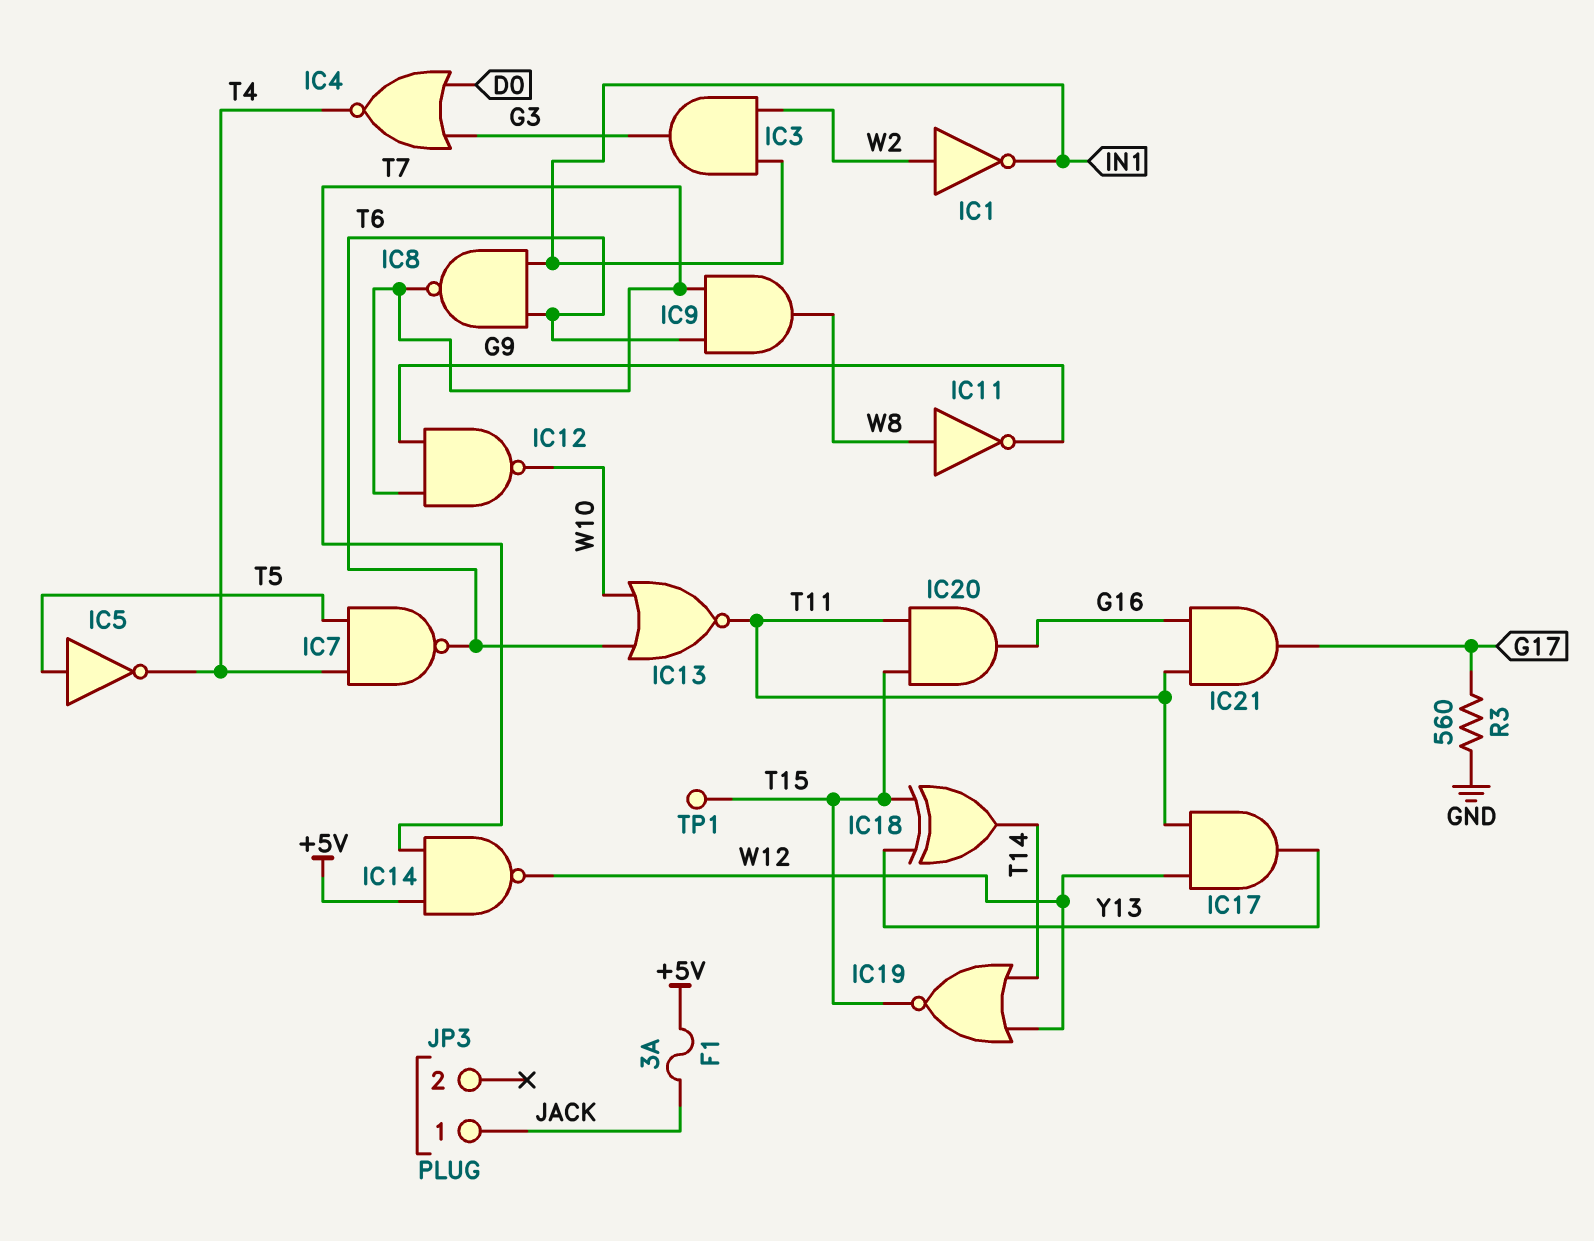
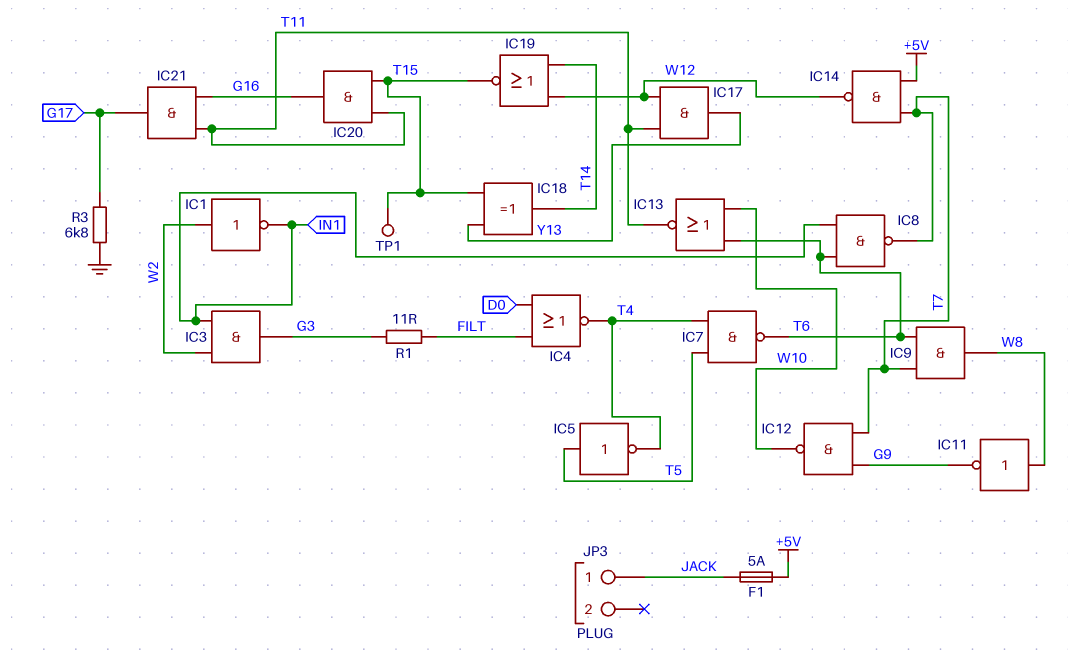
F1: 3A (+5V, JACK) -> 5A (+5V, JACK)
IC4: NOR (in D0, in G3, out T4) -> NOR (in D0, in FILT, out T4)
R1: none -> 11 (FILT, G3)
R3: 560 (G17, GND) -> 6.8k (G17, GND)

